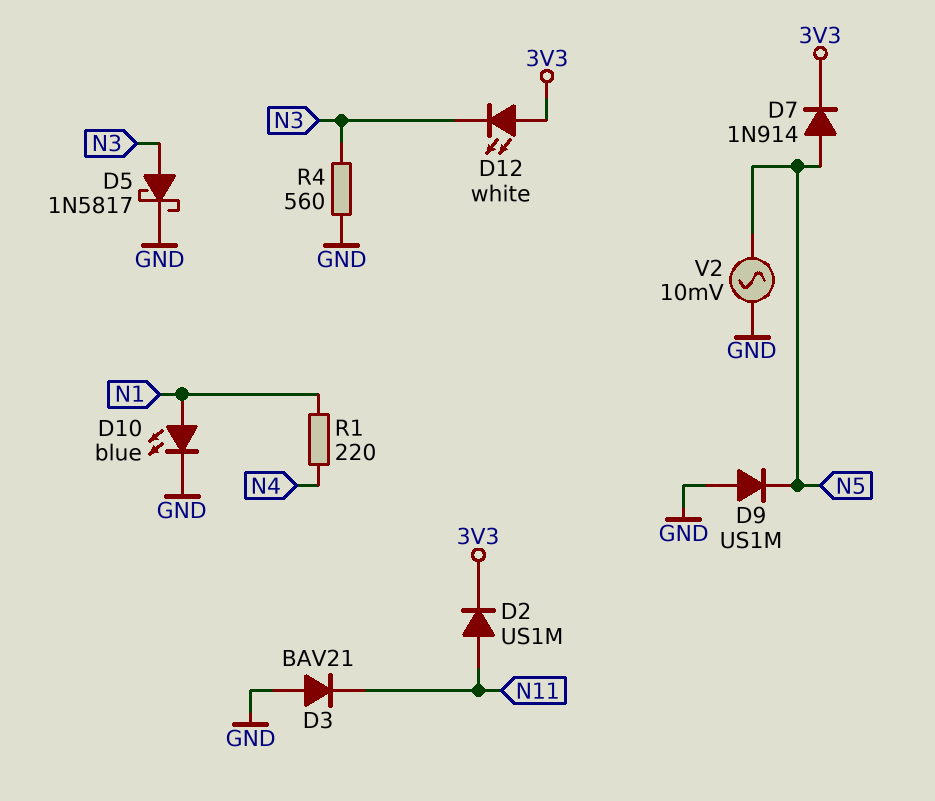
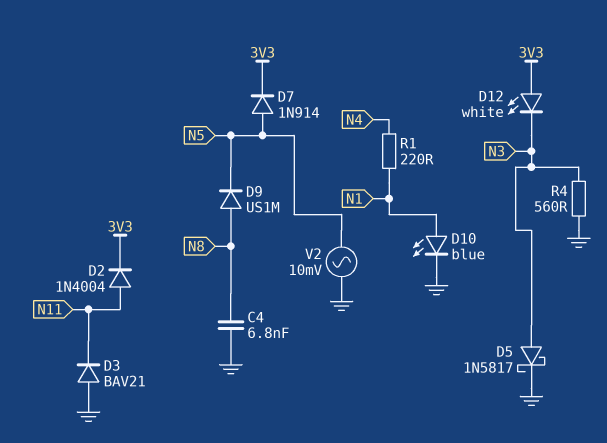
C4: none -> 6.8nF (GND, N8)
D2: diode US1M (A N11, K 3V3) -> diode 1N4004 (A N11, K 3V3)
D9: diode US1M (A GND, K N5) -> diode US1M (A N8, K N5)

